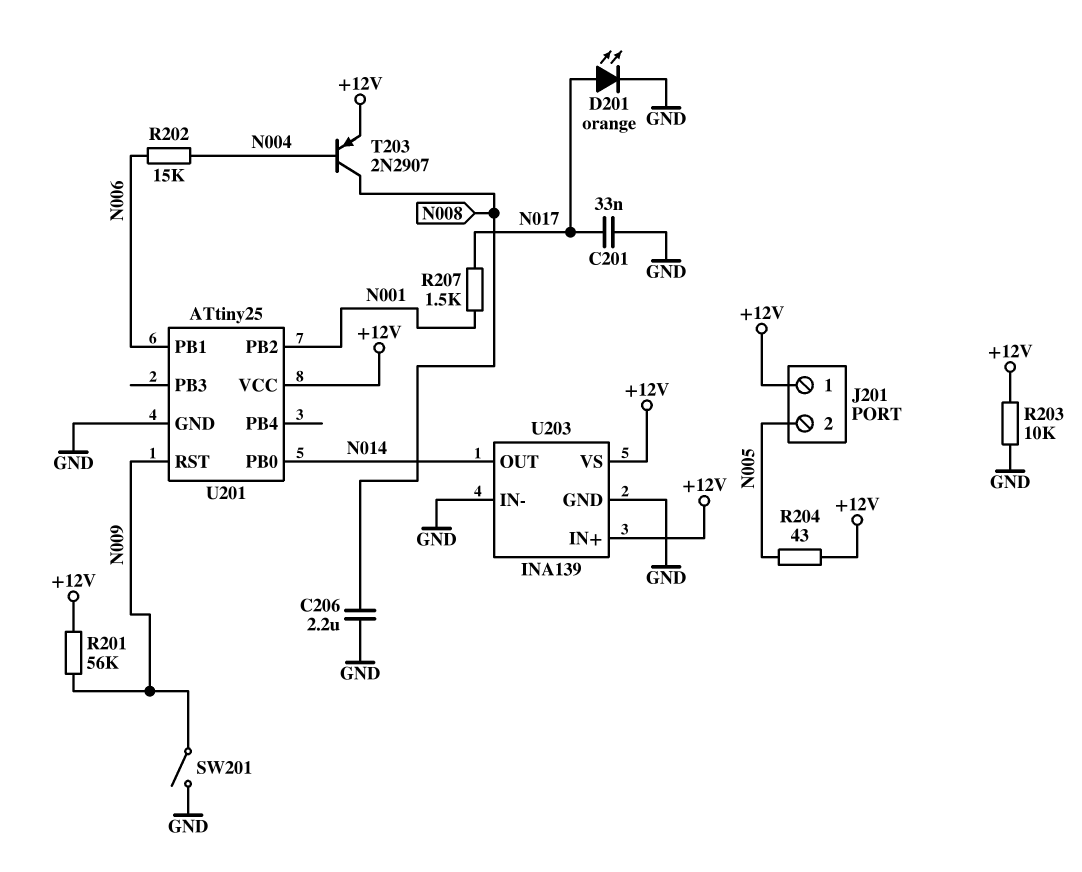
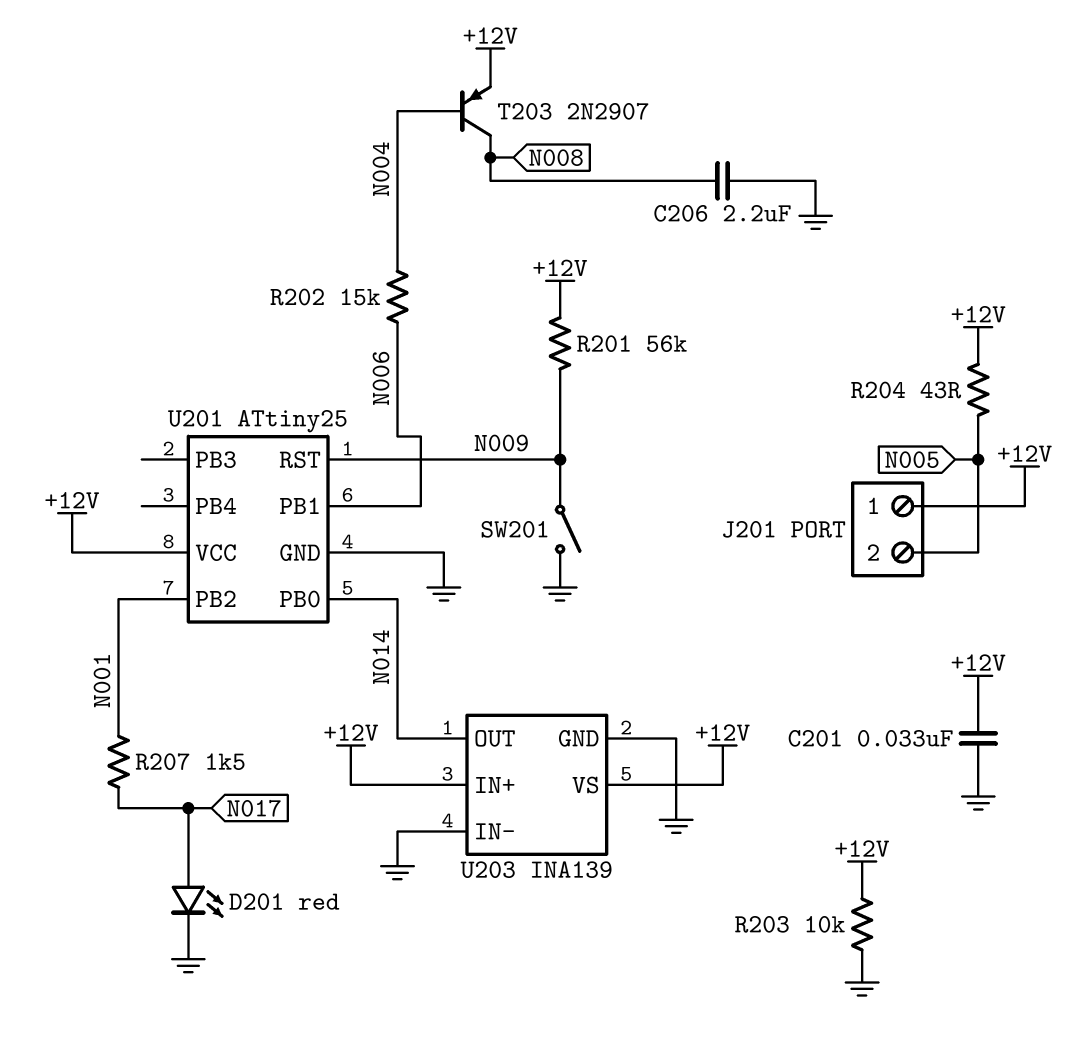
C201: 33nF (GND, N017) -> 33nF (+12V, GND)
D201: LED orange (A N017, K GND) -> LED red (A N017, K GND)

